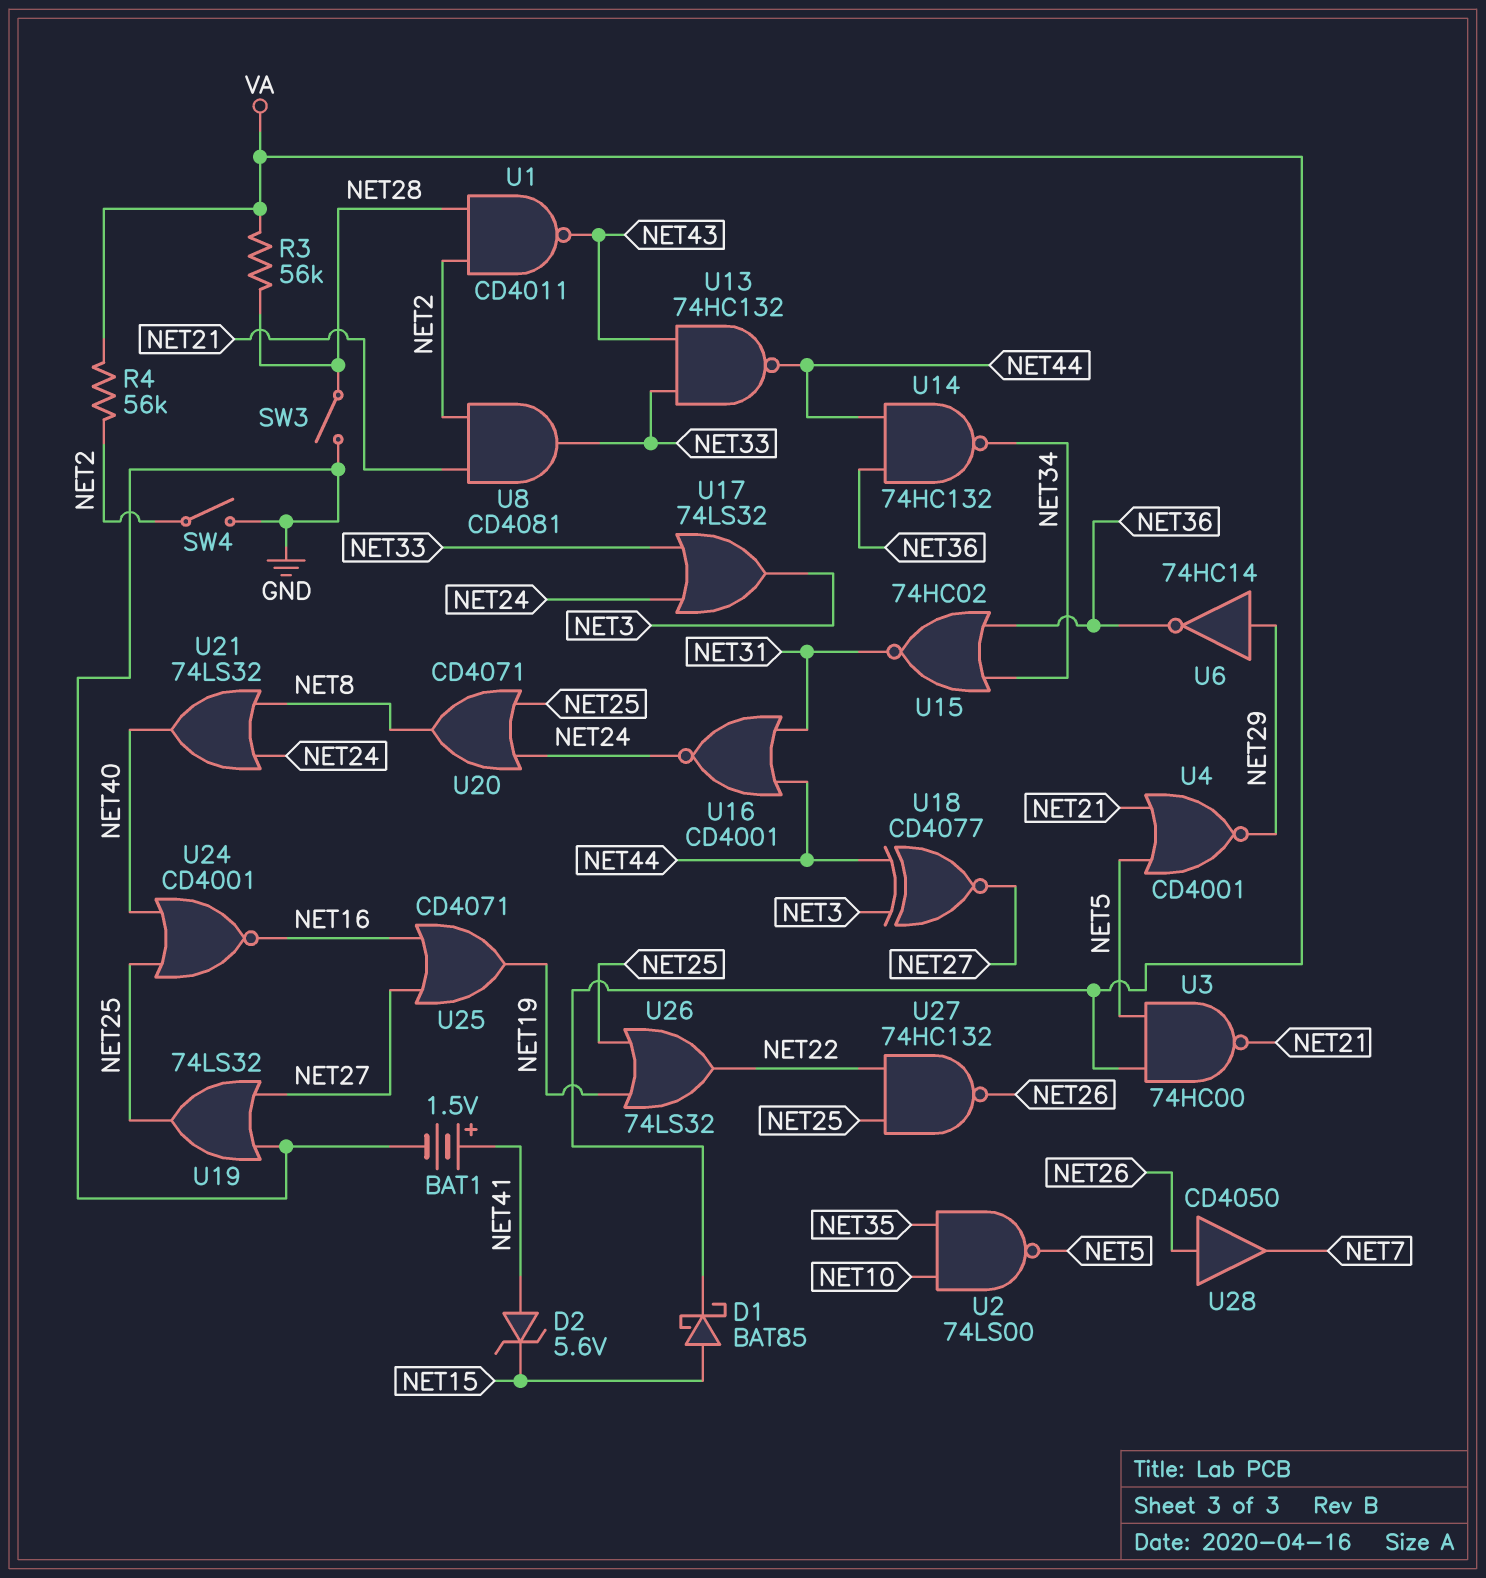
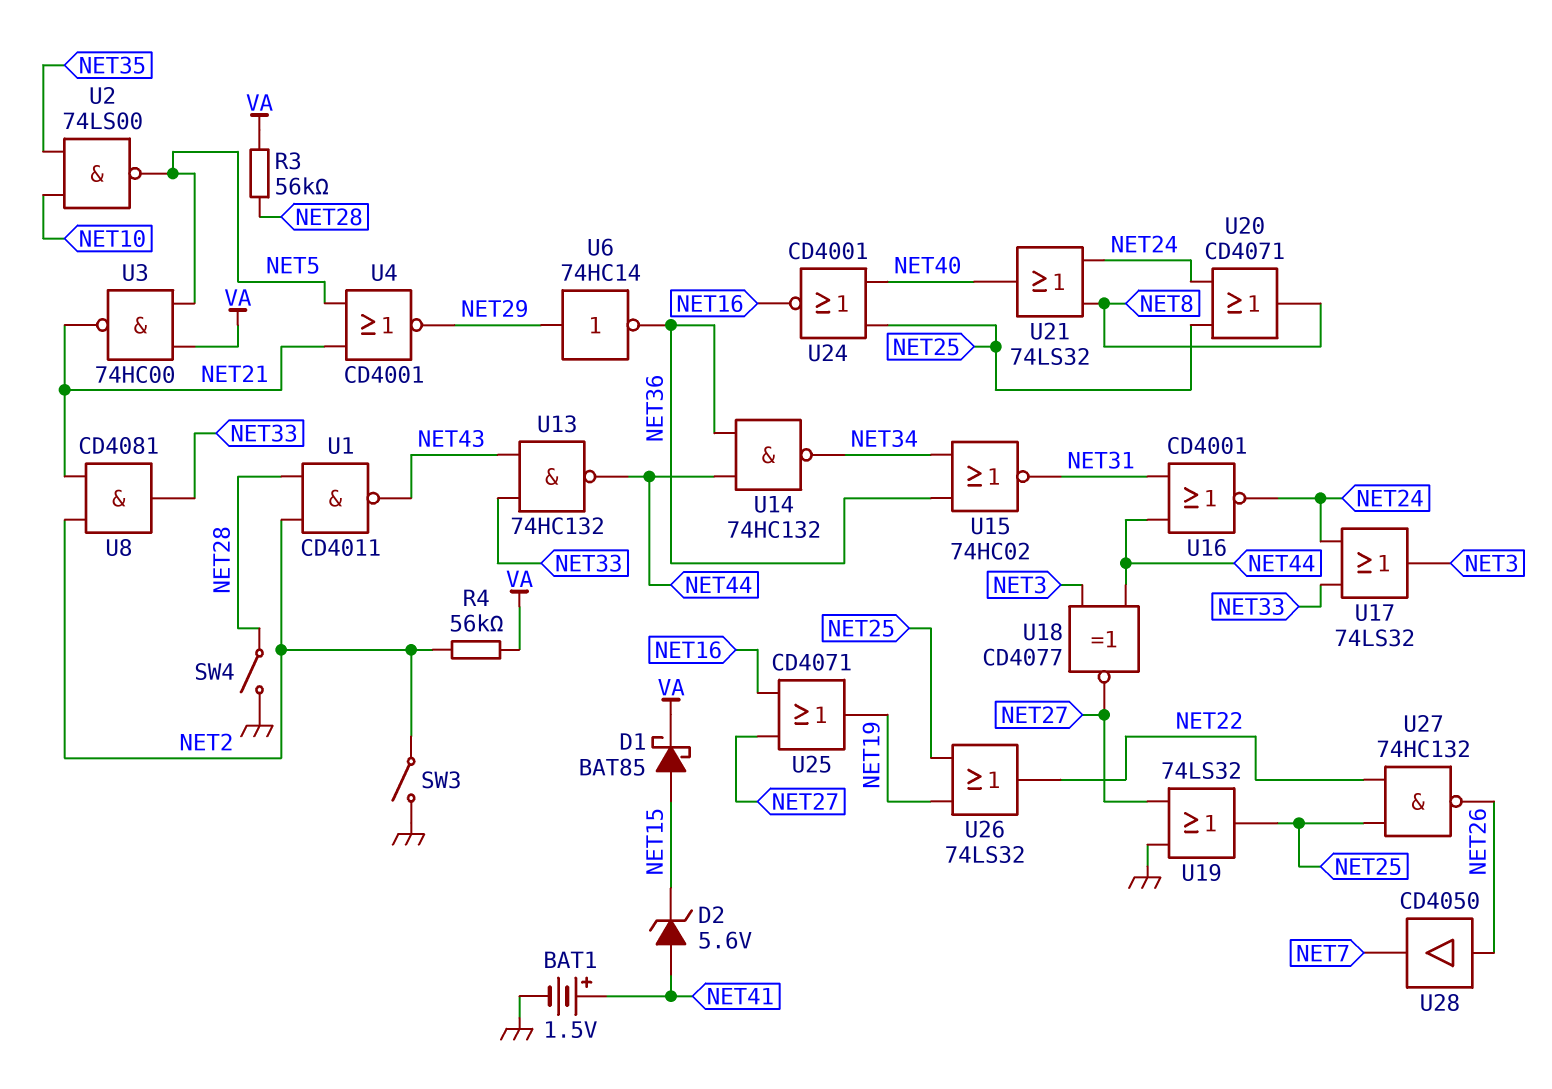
SW3: switch (GND, NET28) -> switch (GND, NET2)
SW4: switch (GND, NET2) -> switch (GND, NET28)

